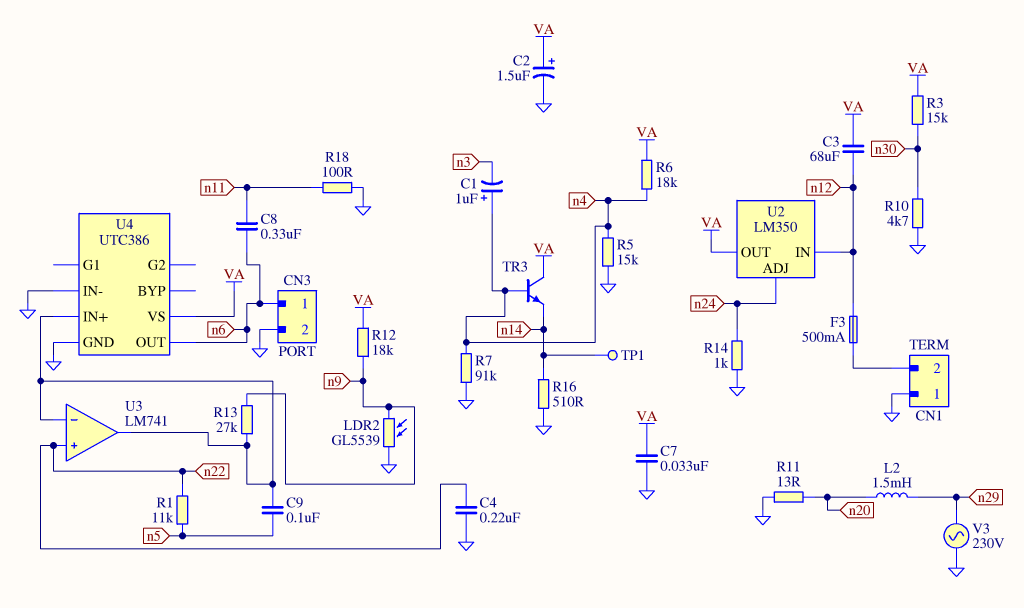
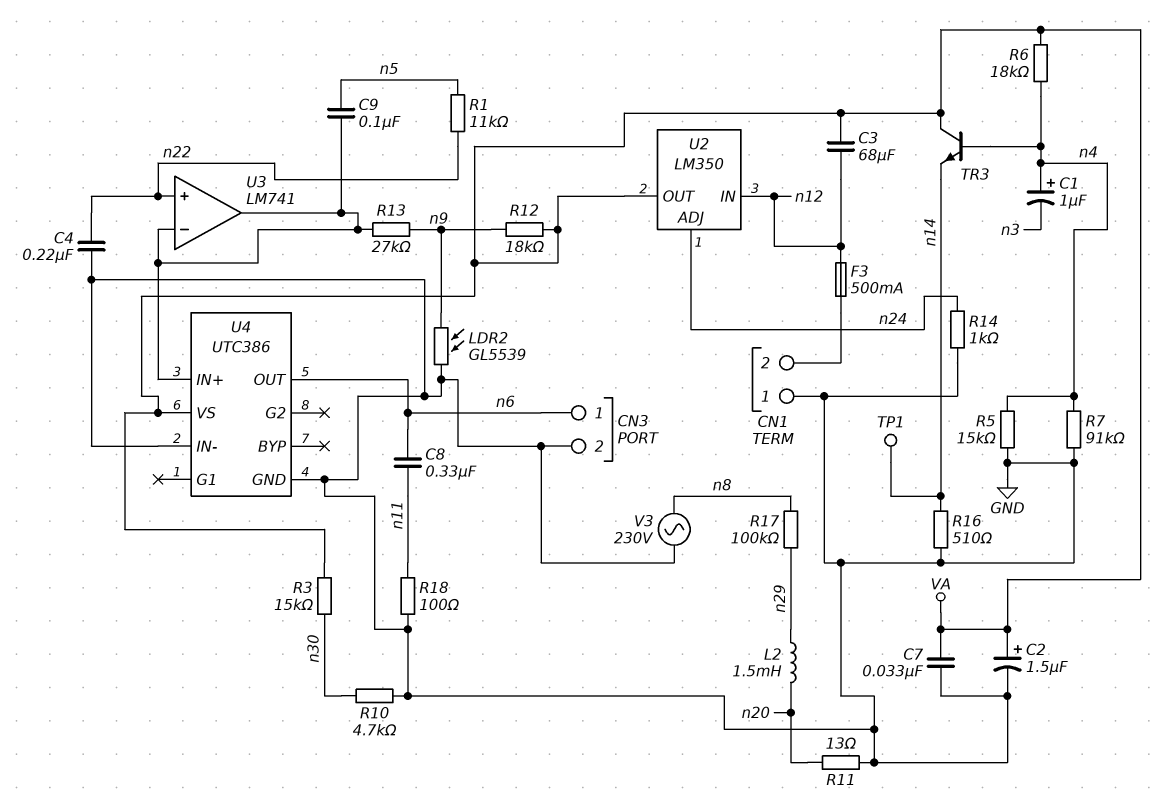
R17: none -> 100k (n8, n29)
V3: AC 230V (GND, n29) -> AC 230V (GND, n8)

